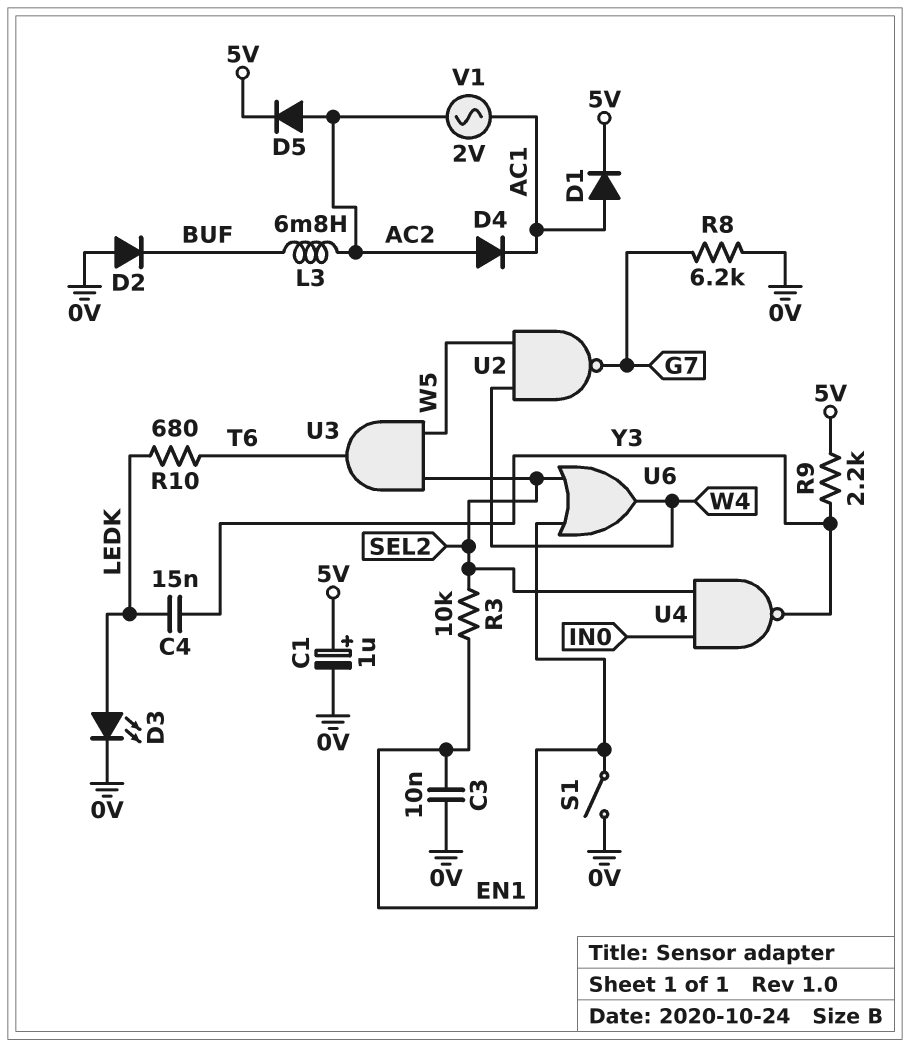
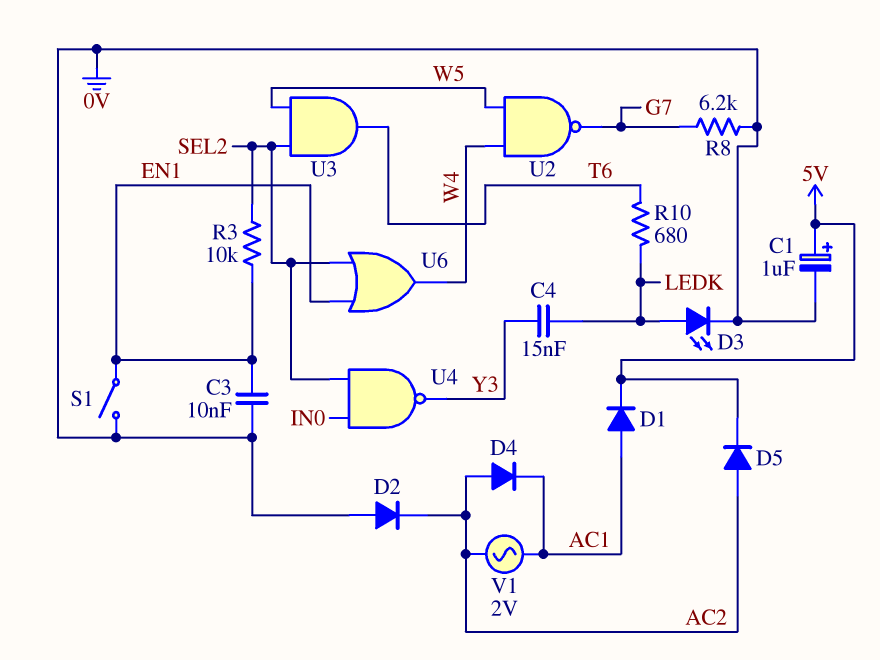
D2: diode (A 0V, K BUF) -> diode (A 0V, K AC2)
L3: 6.8mH (AC2, BUF) -> none
R9: 2.2k (5V, Y3) -> none

